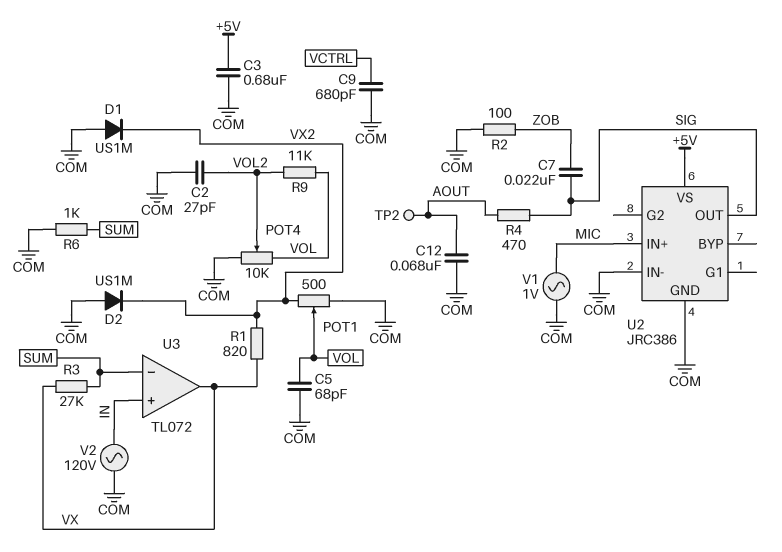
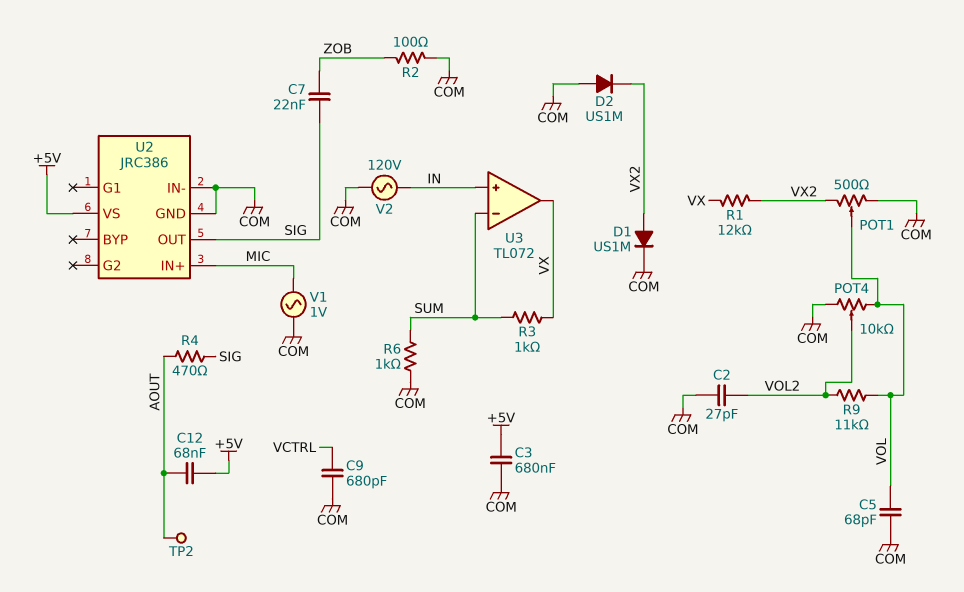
C12: 68nF (AOUT, COM) -> 68nF (+5V, AOUT)
D1: diode US1M (A COM, K VX2) -> diode US1M (A VX2, K COM)
R1: 820 (VX, VX2) -> 12k (VX, VX2)
R3: 27k (SUM, VX) -> 1k (SUM, VX)

